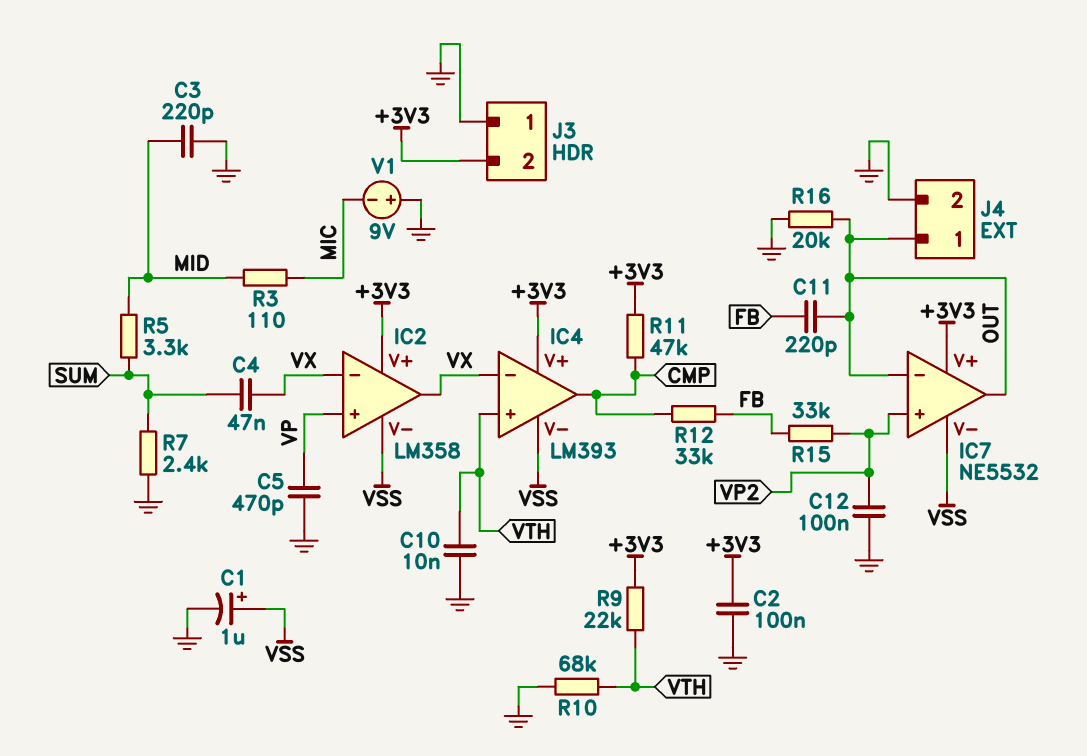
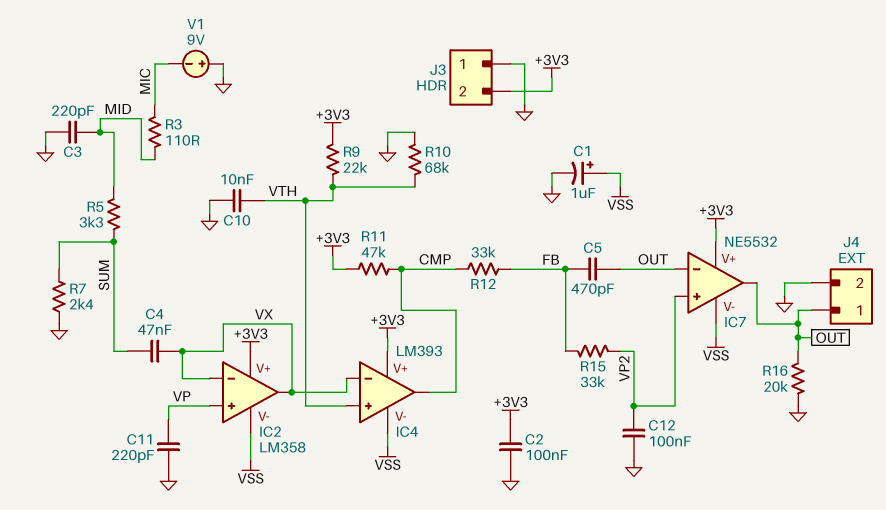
C5: 470pF (GND, VP) -> 470pF (FB, OUT)
C11: 220pF (FB, OUT) -> 220pF (GND, VP)

